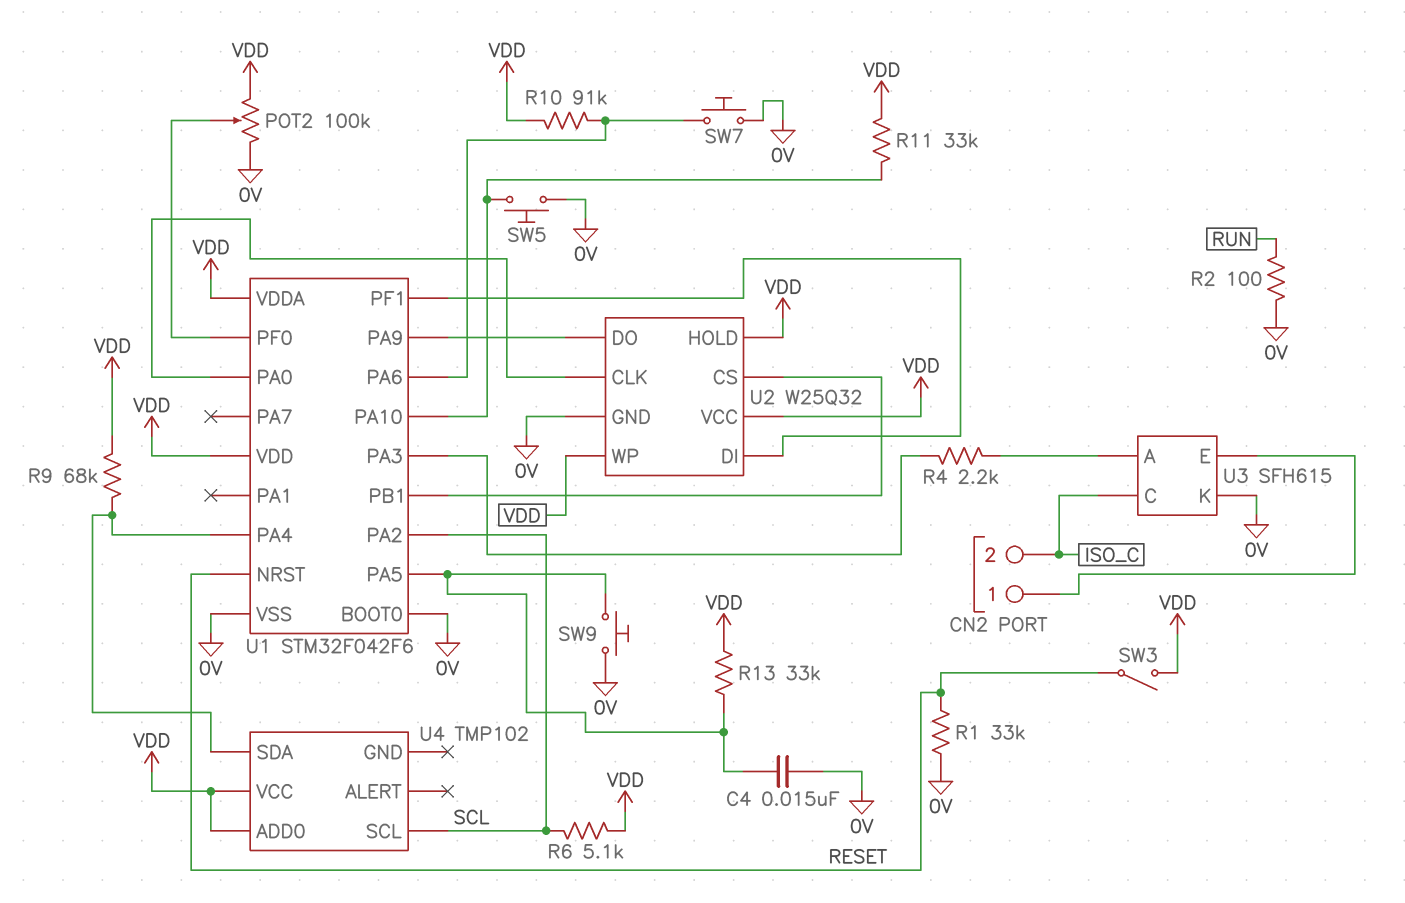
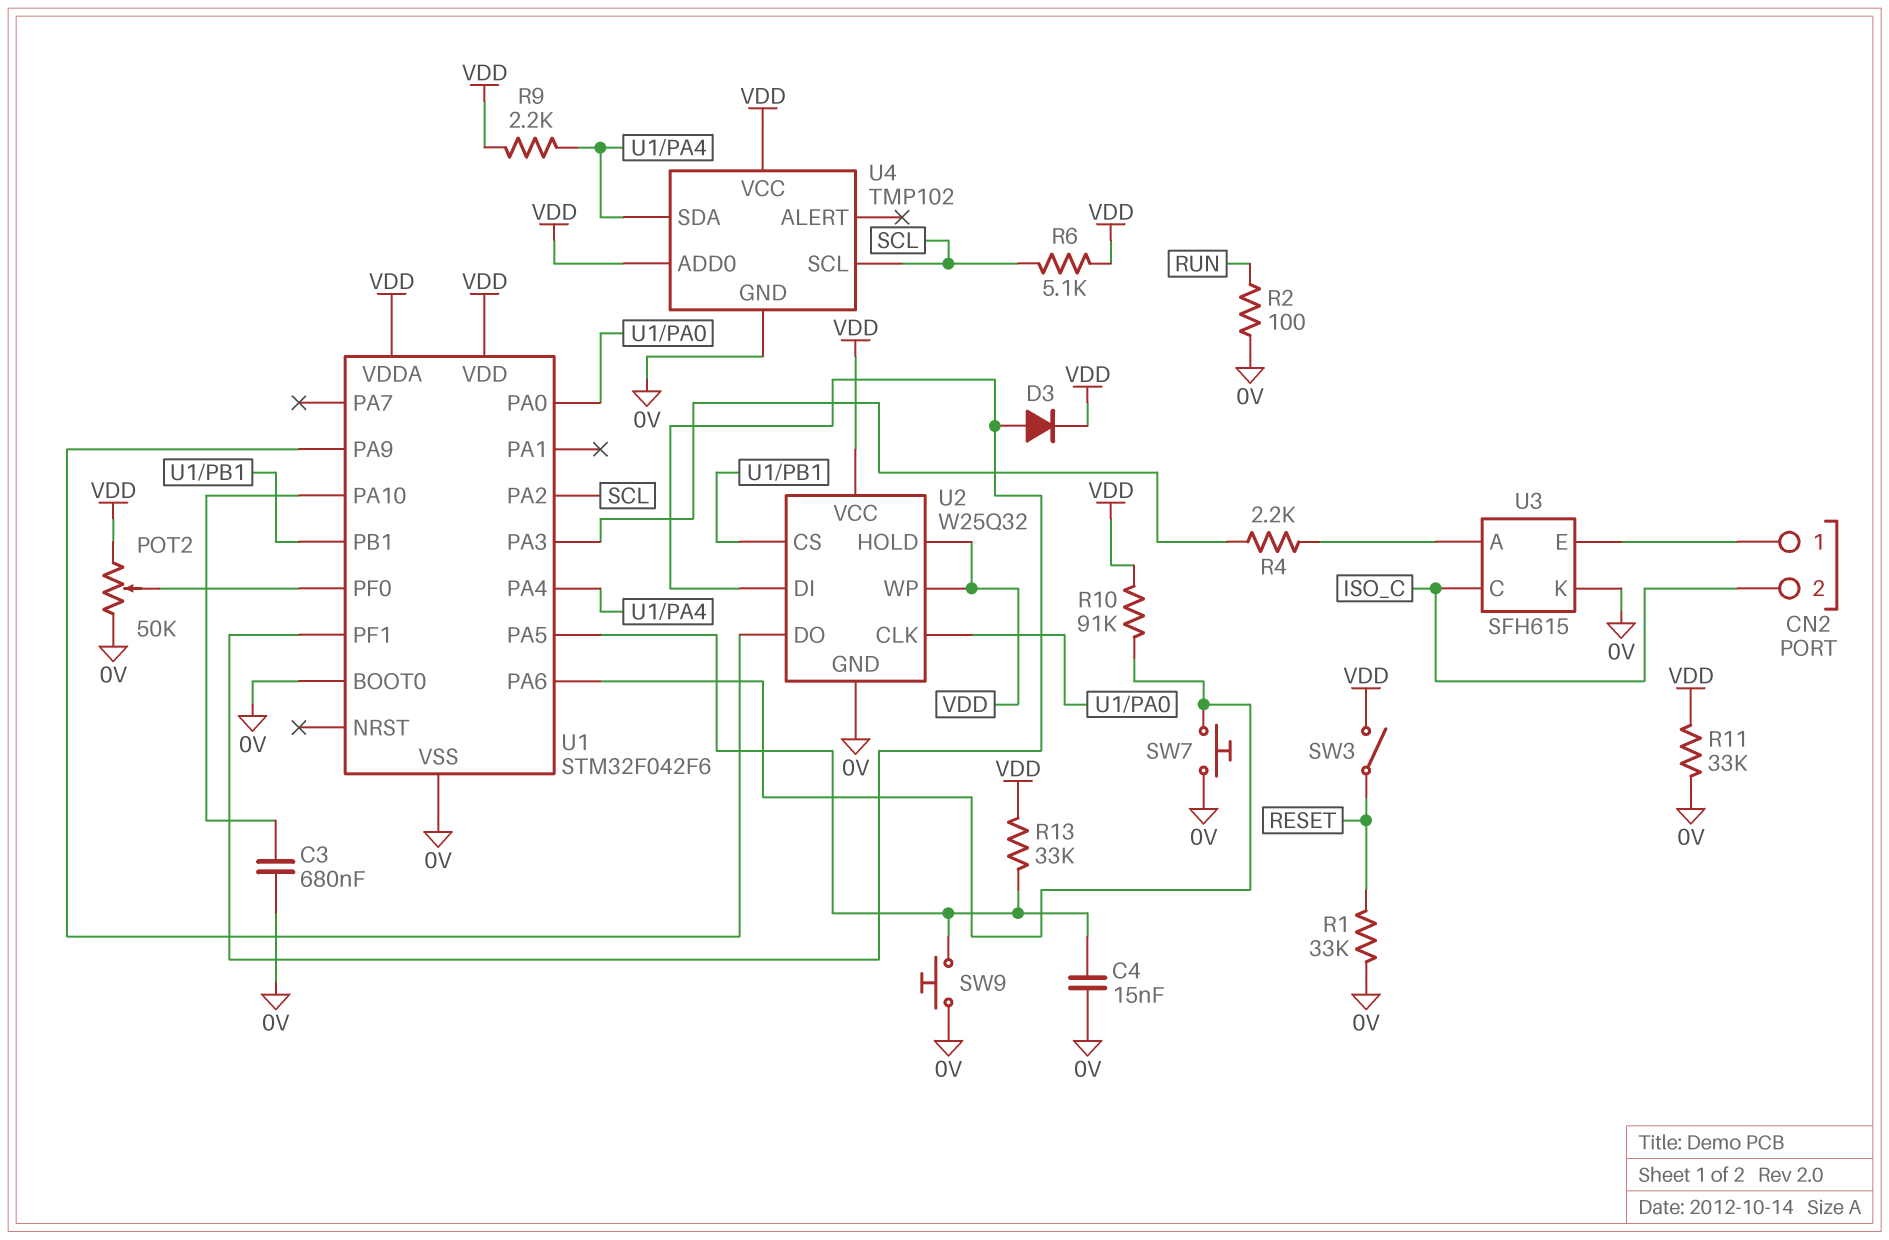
C3: none -> 680nF (0V, U1/PA10)
D3: none -> diode (A U1/PF1, K VDD)
POT2: 100k (0V, VDD, wiper U1/PF0) -> 50k (0V, VDD, wiper U1/PF0)
R9: 68k (U1/PA4, VDD) -> 2.2k (U1/PA4, VDD)
R11: 33k (U1/PA10, VDD) -> 33k (0V, VDD)
SW5: button (0V, U1/PA10) -> none
U1 pin NRST: RESET -> none
U4 pin GND: none -> 0V

